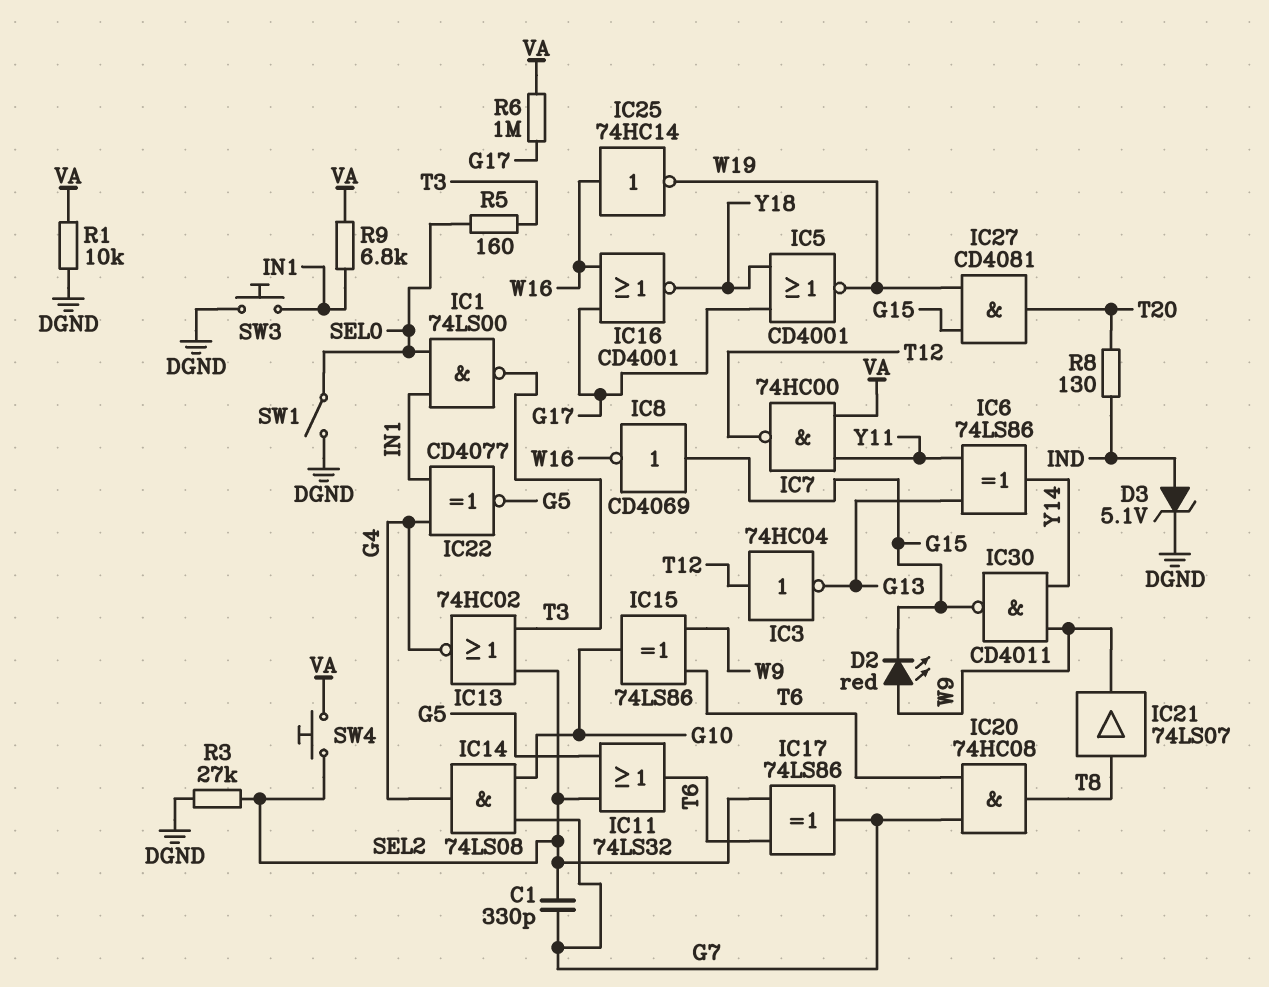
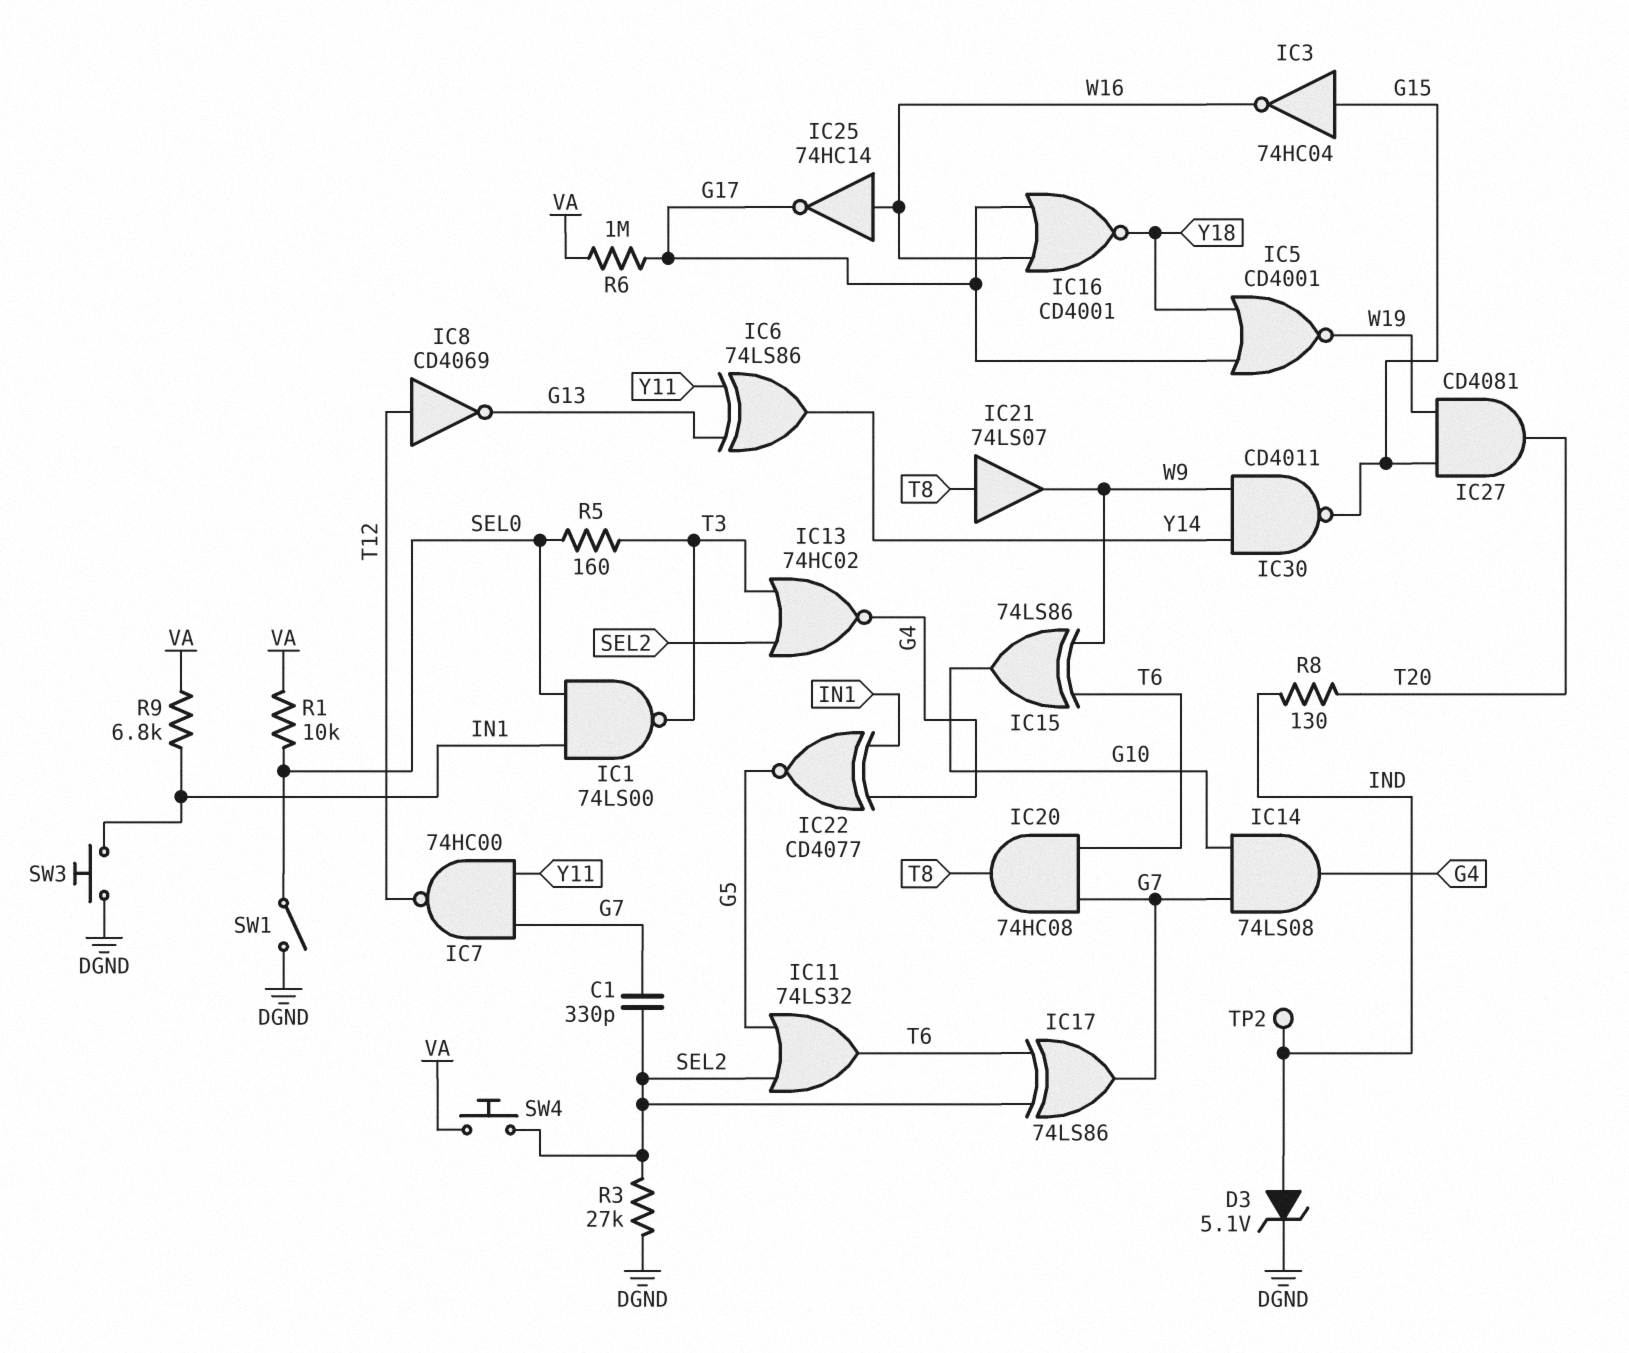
D2: LED red (A W9, K G15) -> none
IC3: NOT 74HC04 (in T12, out G13) -> NOT 74HC04 (in G15, out W16)
IC7: NAND 74HC00 (in VA, in Y11, out T12) -> NAND 74HC00 (in G7, in Y11, out T12)
IC8: NOT CD4069 (in G15, out W16) -> NOT CD4069 (in T12, out G13)
IC25: NOT 74HC14 (in W16, out W19) -> NOT 74HC14 (in W16, out G17)
R1: 10k (DGND, VA) -> 10k (SEL0, VA)
TP2: none -> test point (IND)

